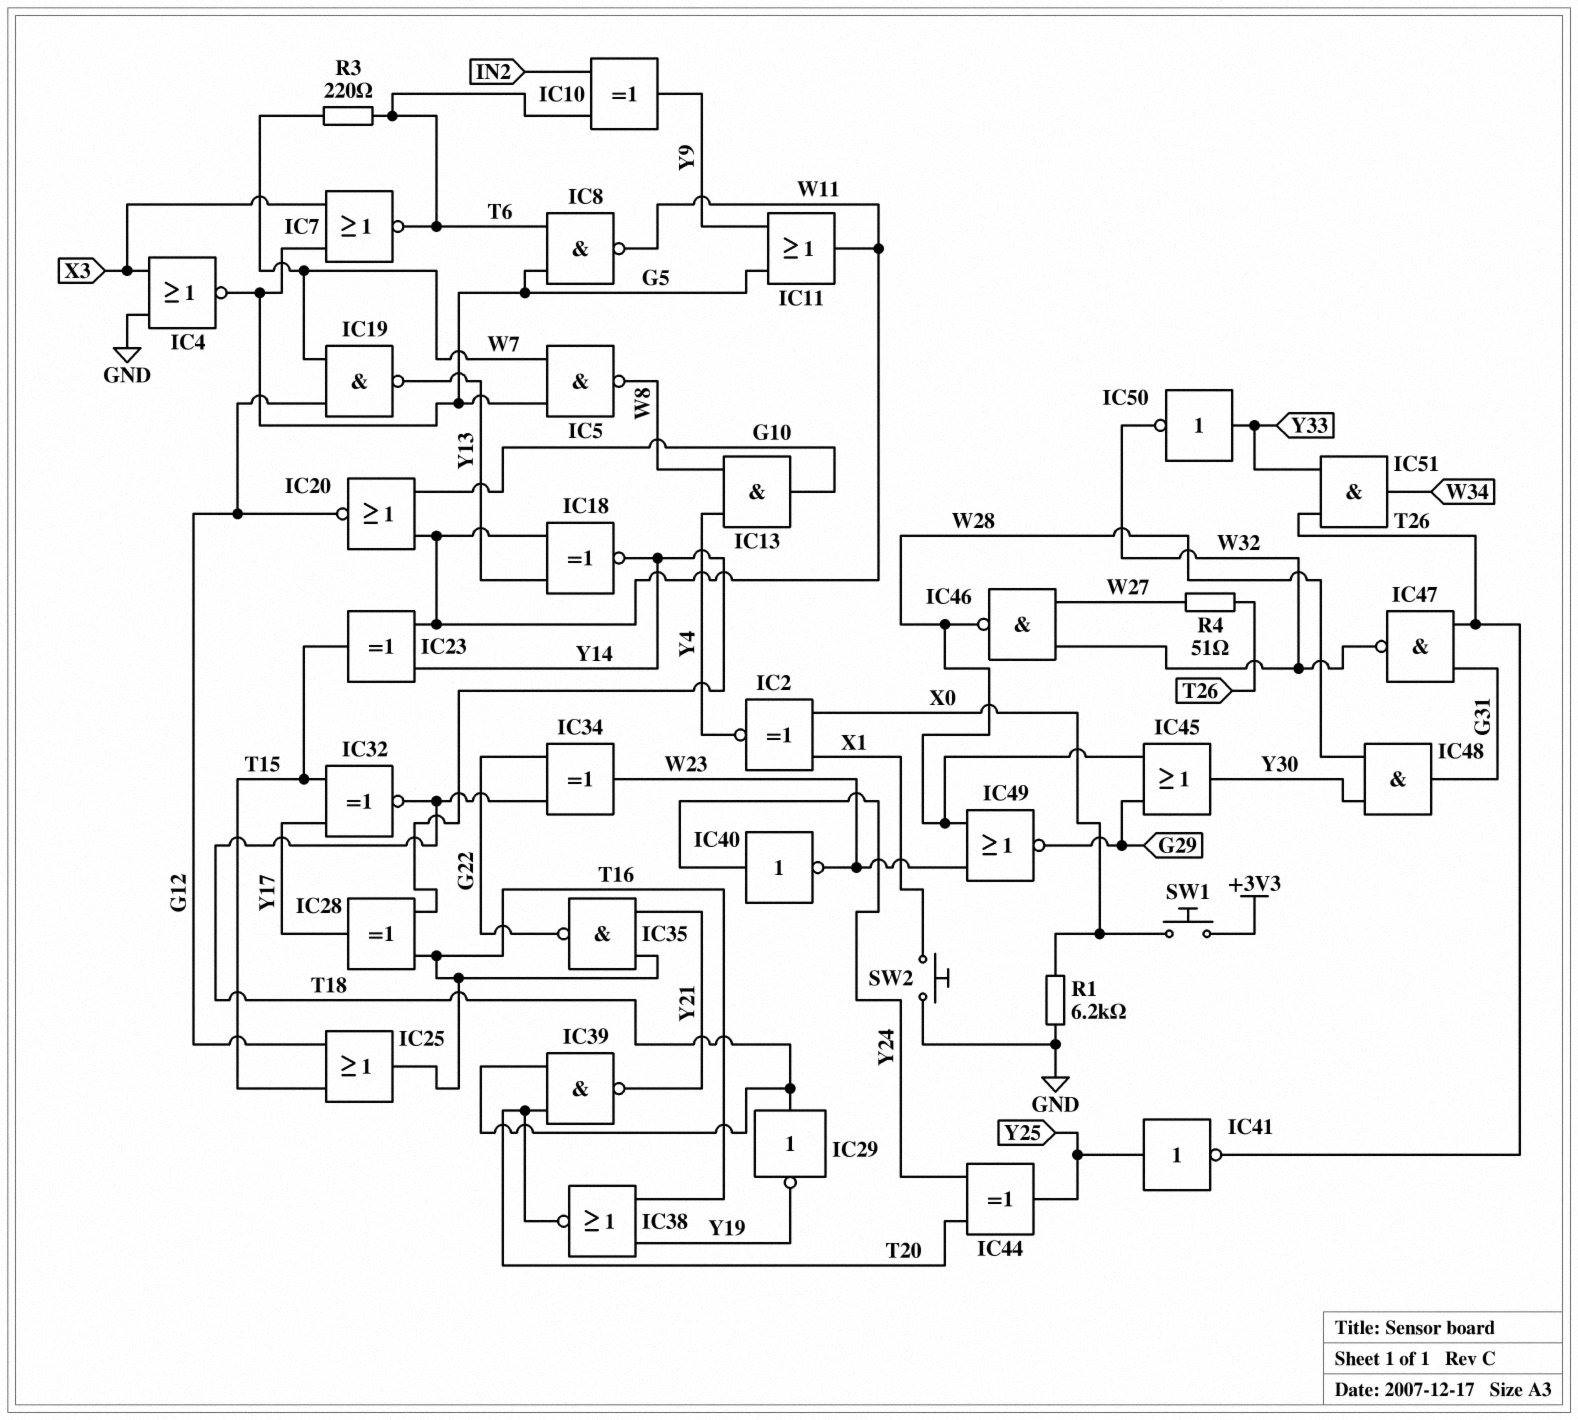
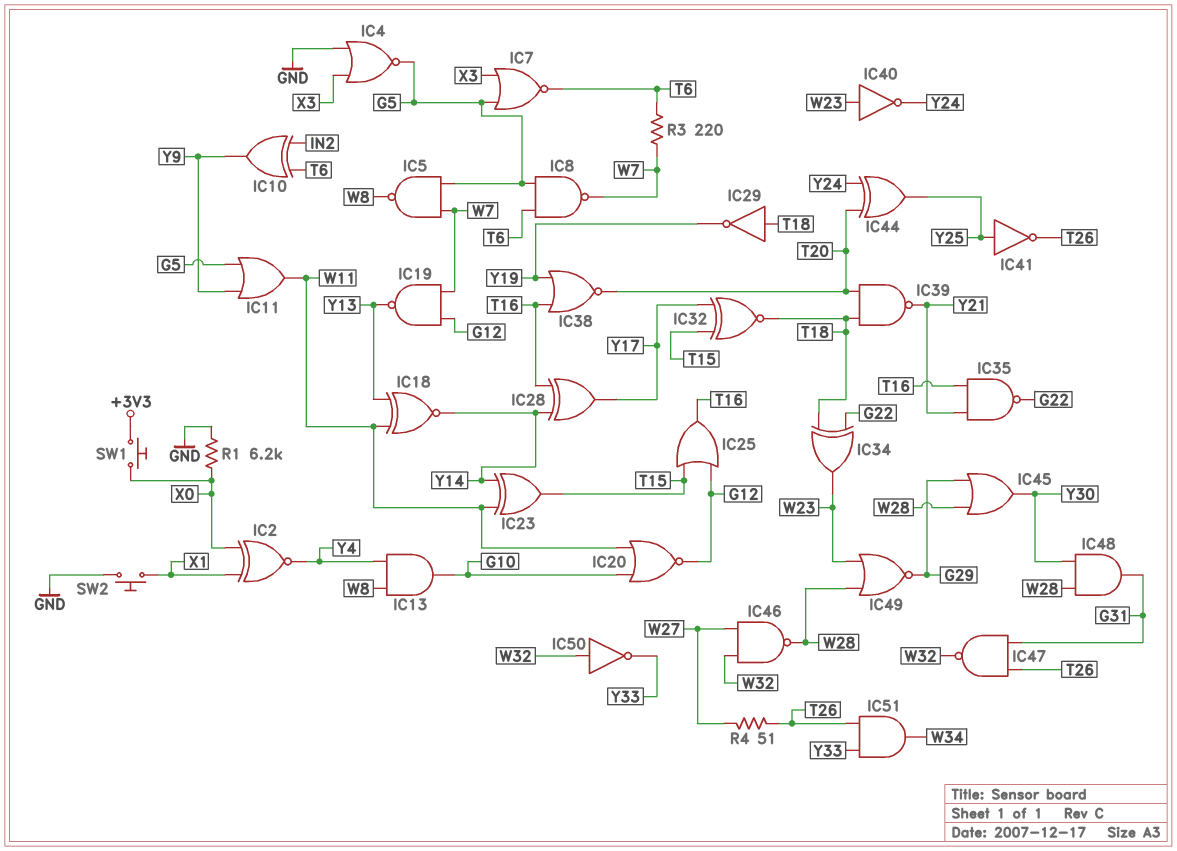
IC8: NAND (in G5, in T6, out W11) -> NAND (in G5, in T6, out W7)
IC40: NOT (in Y24, out W23) -> NOT (in W23, out Y24)
IC50: NOT (in Y33, out W32) -> NOT (in W32, out Y33)

